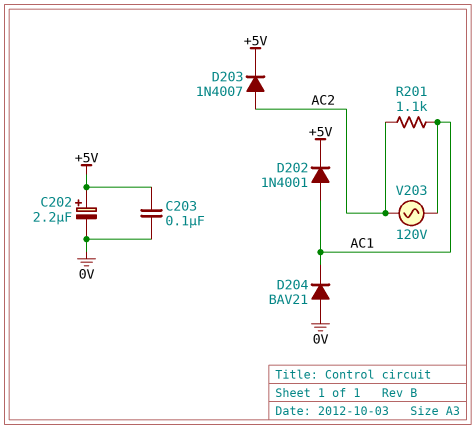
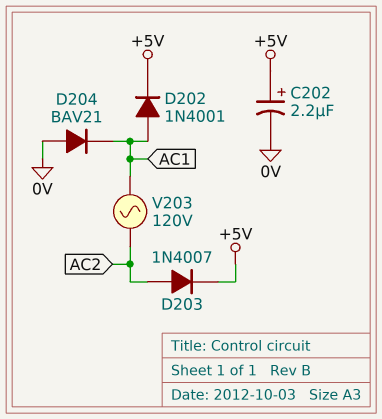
C203: 100nF (+5V, 0V) -> none
R201: 1.1k (AC1, AC2) -> none

